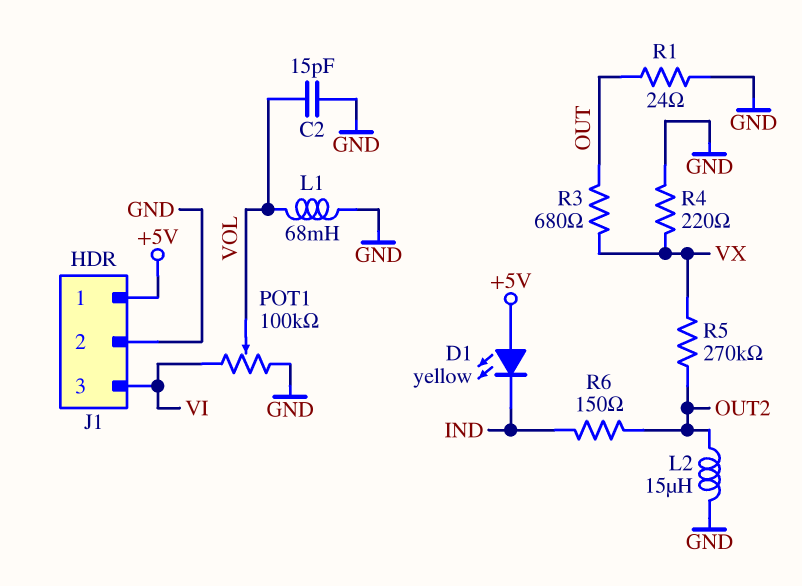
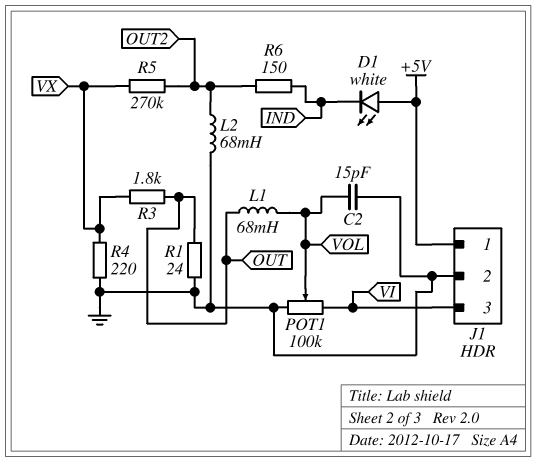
D1: LED yellow (A +5V, K IND) -> LED white (A +5V, K IND)
L1: 68mH (GND, VOL) -> 68mH (OUT, VOL)
L2: 15uH (GND, OUT2) -> 68mH (GND, OUT2)
R3: 680 (OUT, VX) -> 1.8k (OUT, VX)

